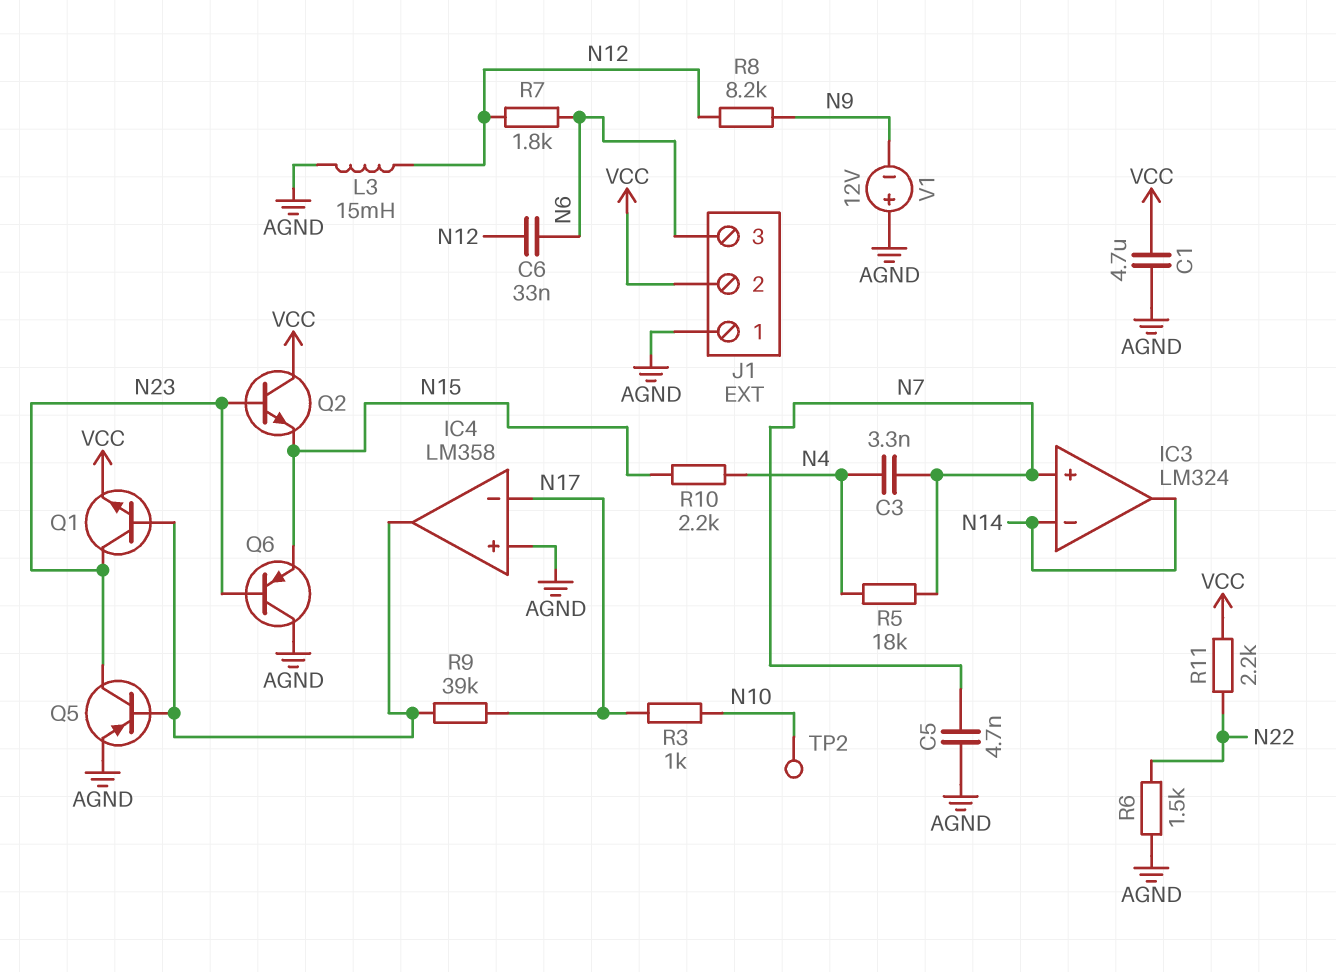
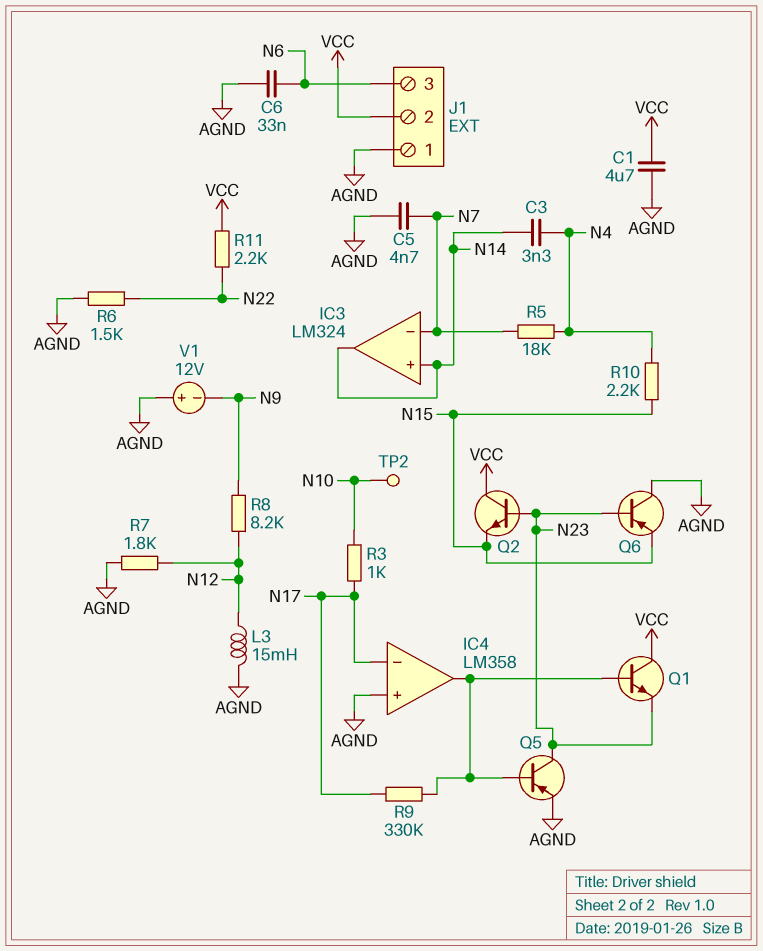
C3: 3.3nF (N4, N7) -> 3.3nF (N4, N14)
C6: 33nF (N6, N12) -> 33nF (AGND, N6)
IC3 pin in+: N7 -> N14
IC3 pin in-: N14 -> N7
Q1: NPN (B IC4/out, C N23, E VCC) -> NPN (B IC4/out, C VCC, E N23)
R7: 1.8k (N6, N12) -> 1.8k (AGND, N12)
R9: 39k (IC4/out, N17) -> 330k (IC4/out, N17)

